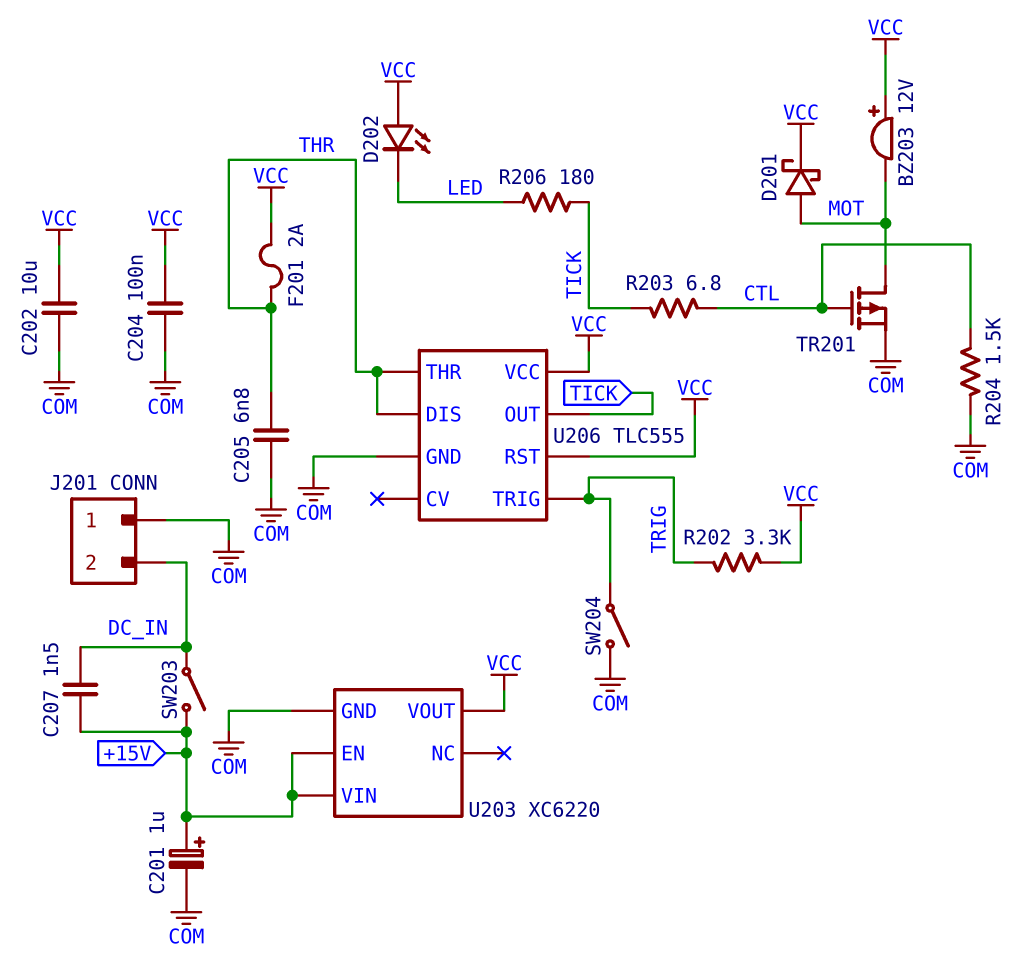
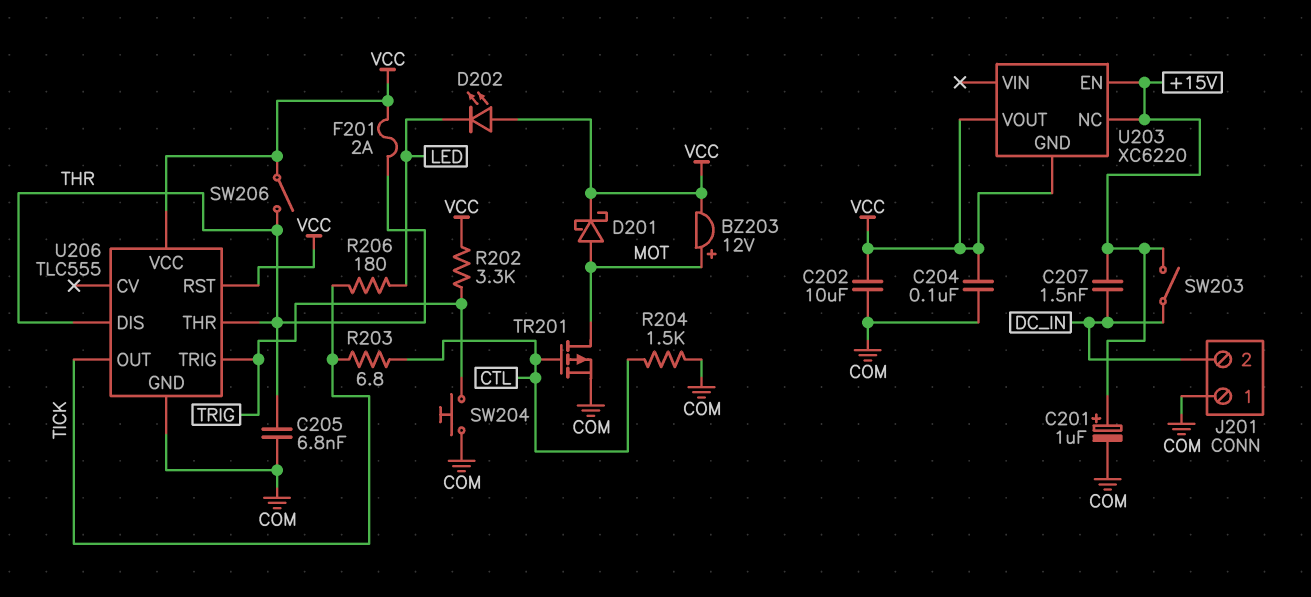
BZ203: buzzer 12V (plus VCC, minus MOT) -> buzzer 12V (plus MOT, minus VCC)
SW204: switch (COM, TRIG) -> button (COM, TRIG)
SW206: none -> switch (THR, VCC)
U203 pin GND: COM -> VCC
U203 pin NC: none -> +15V
U203 pin VIN: +15V -> none

